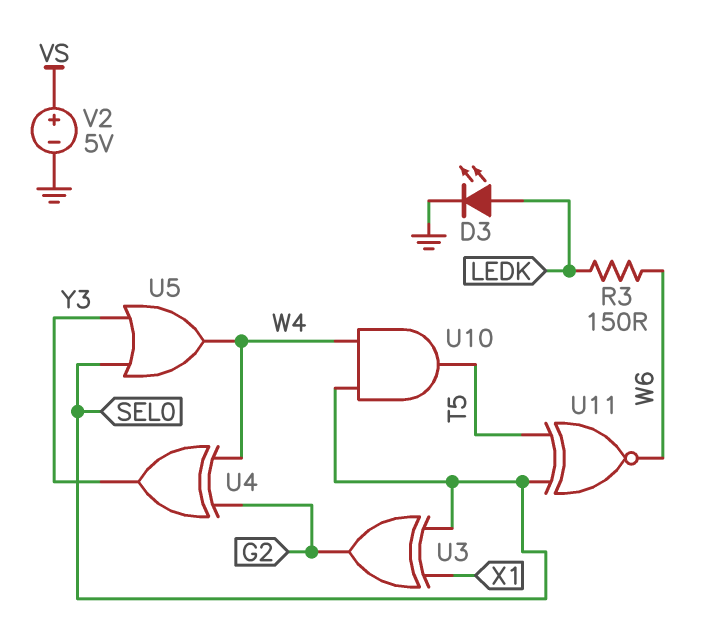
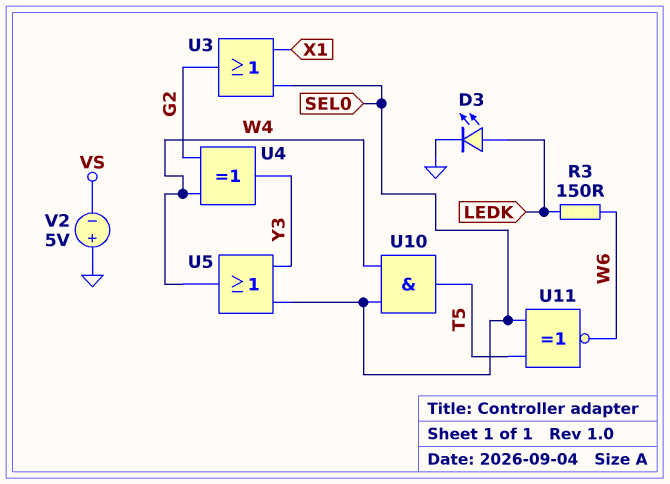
U3: XOR (in SEL0, in X1, out G2) -> OR (in SEL0, in X1, out G2)
V2: 5V (plus VS, minus GND) -> 5V (plus GND, minus VS)

